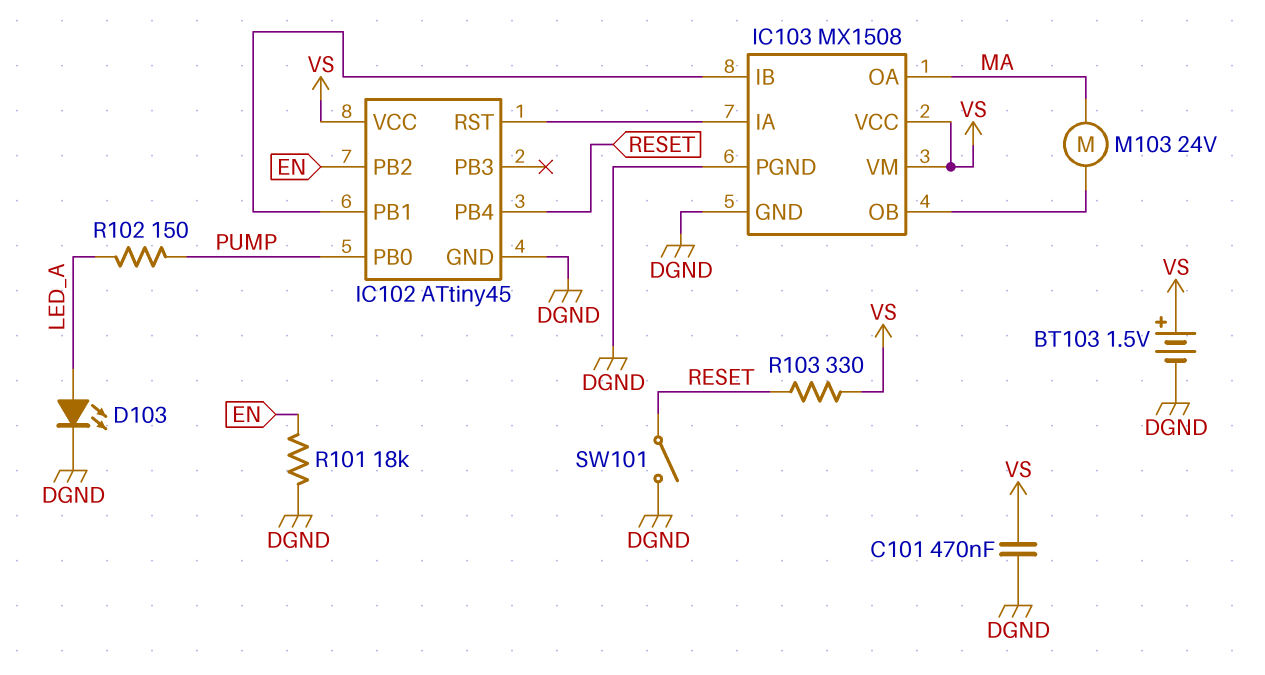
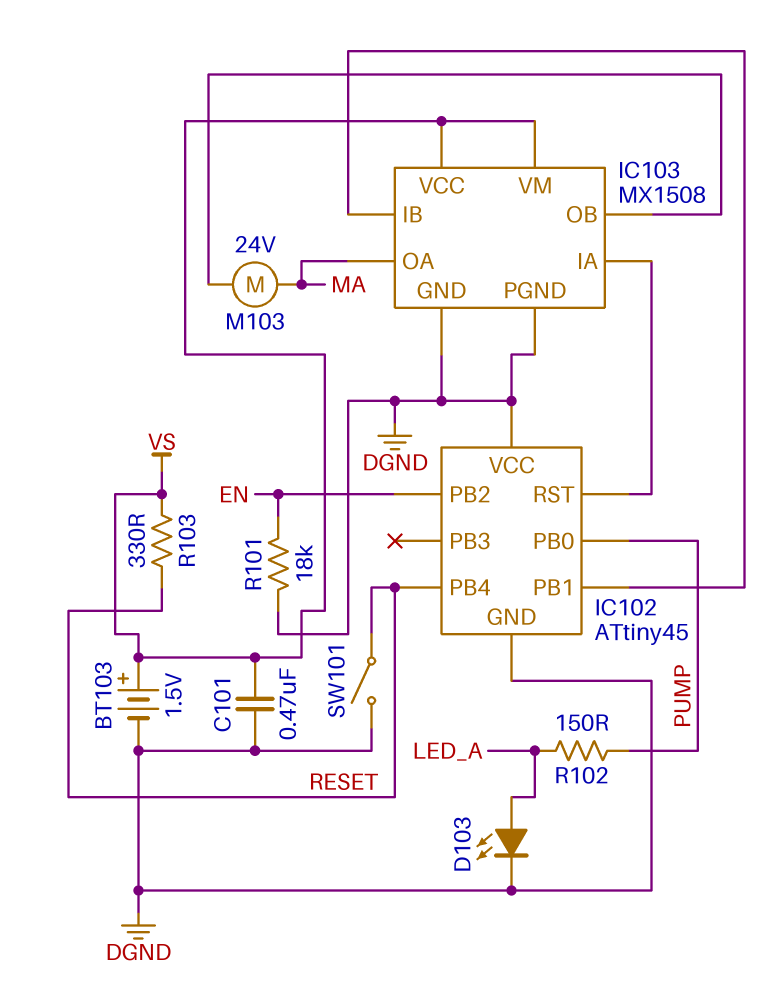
IC102 pin VCC: VS -> DGND

